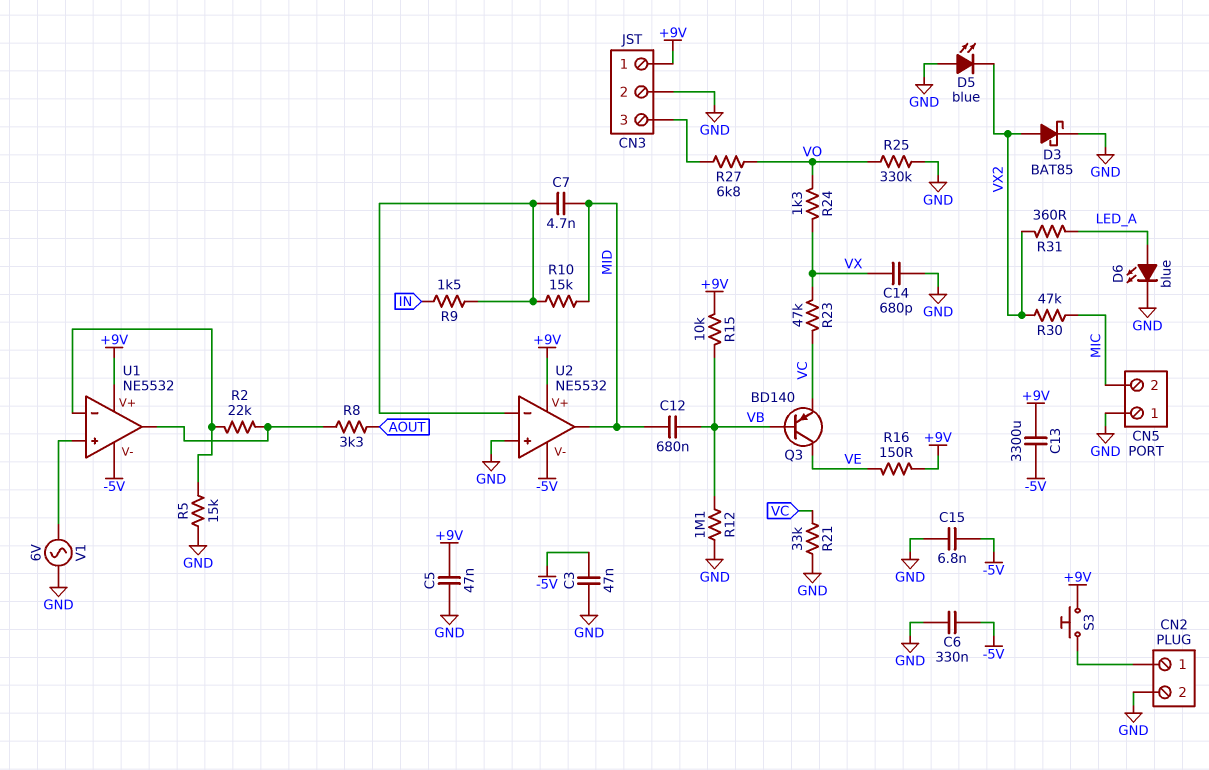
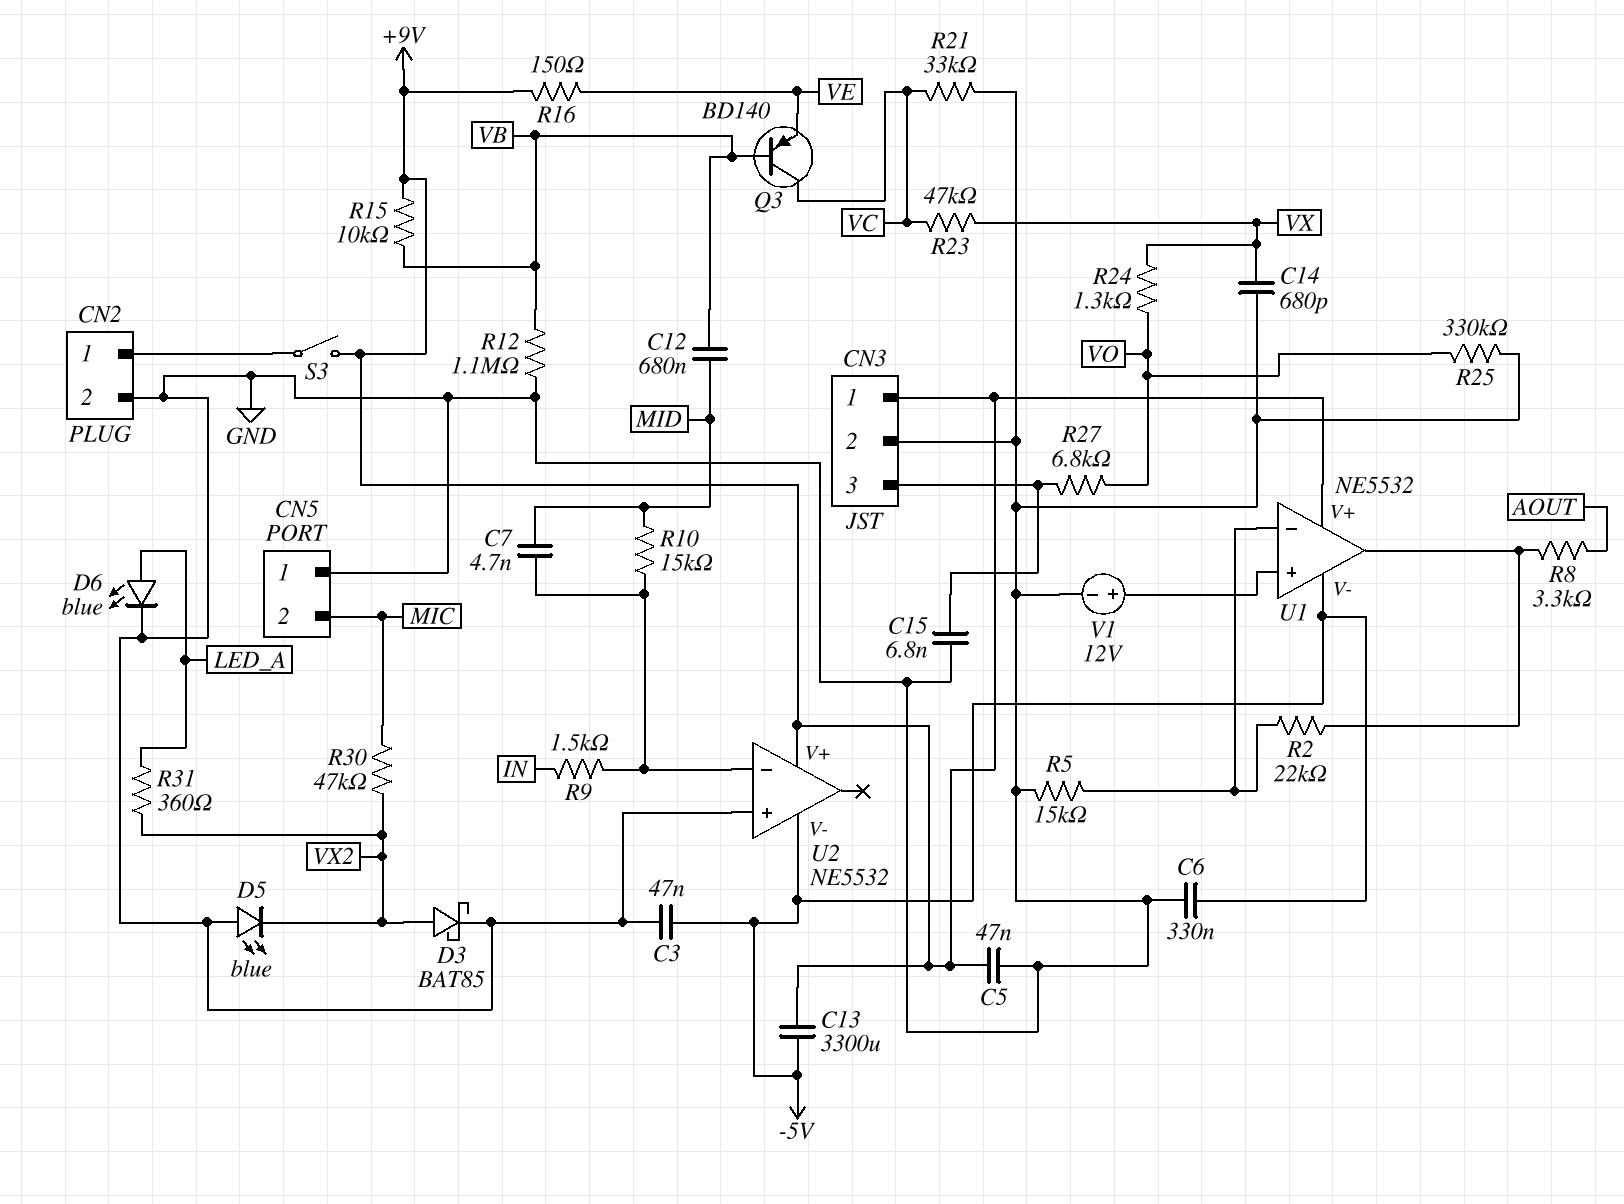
C15: 6.8nF (-5V, GND) -> 6.8nF (CN3/3, GND)
Q3: PNP BD140 (B VB, C VE, E VC) -> PNP BD140 (B VB, C VC, E VE)
S3: button (+9V, CN2/1) -> switch (+9V, CN2/1)
U2 pin out: MID -> none
V1: AC 6V (GND, U1/in+) -> 12V (plus U1/in+, minus GND)

